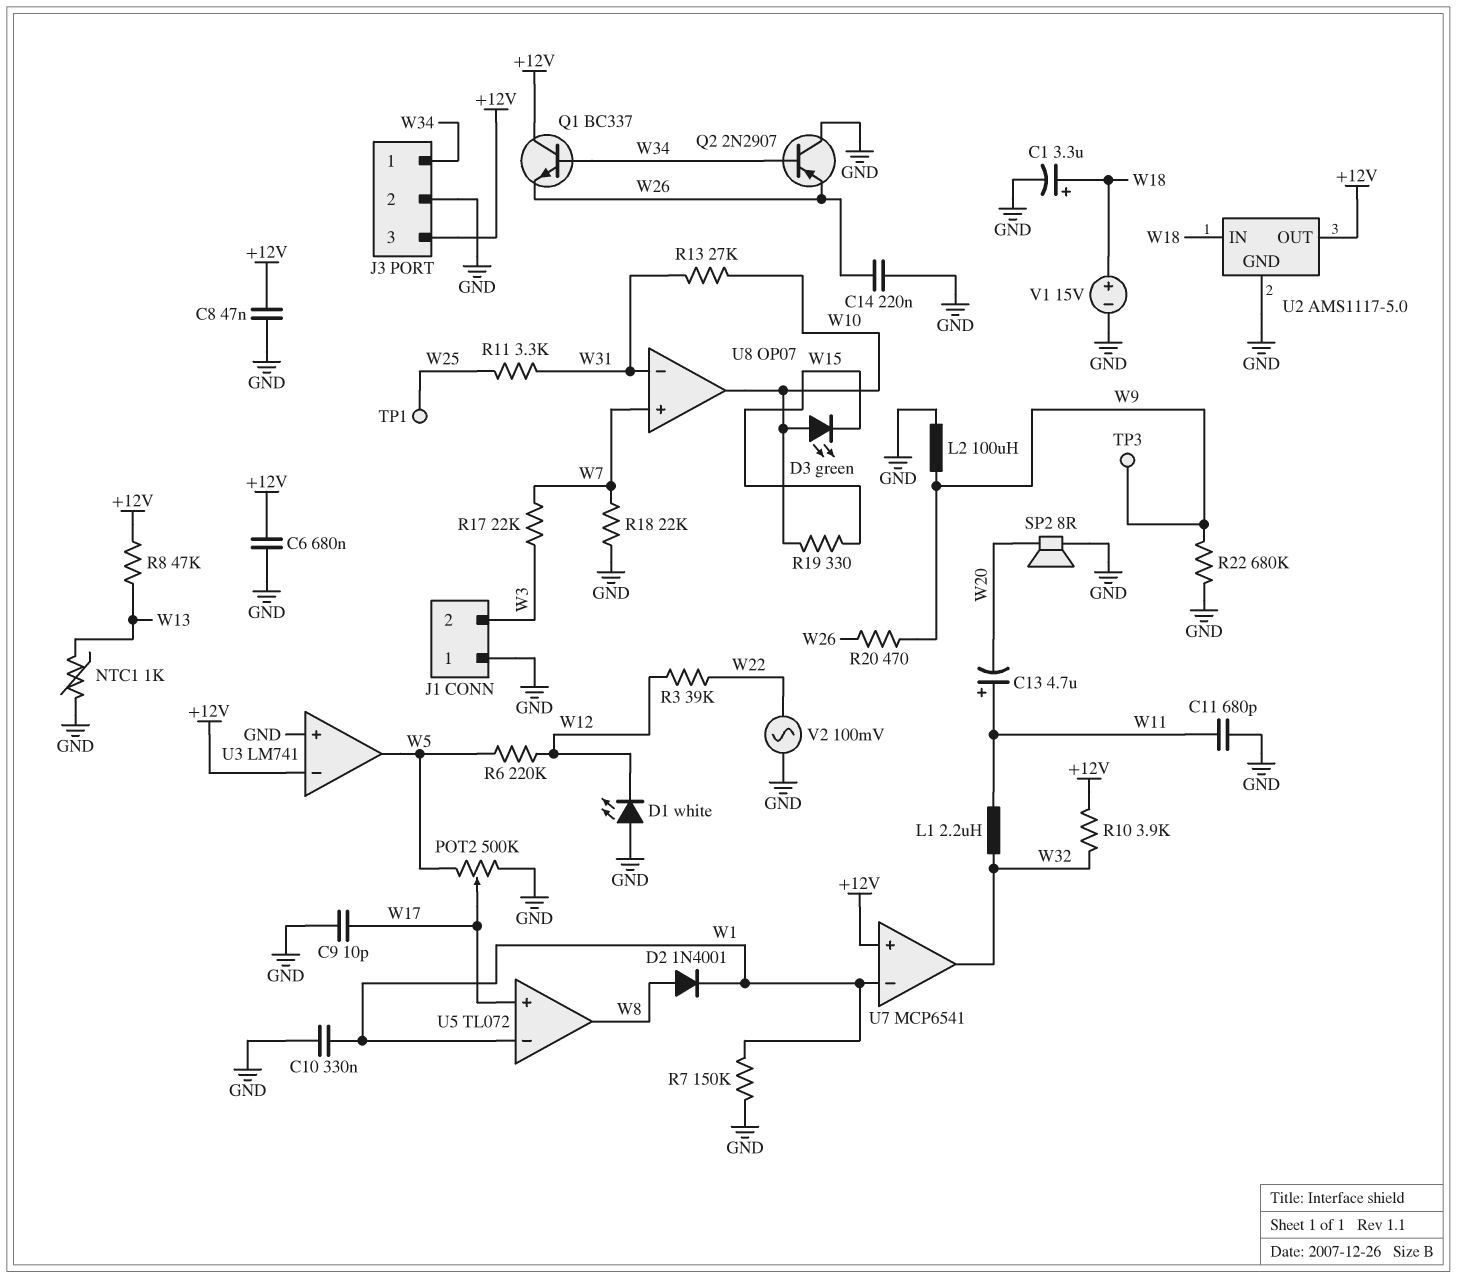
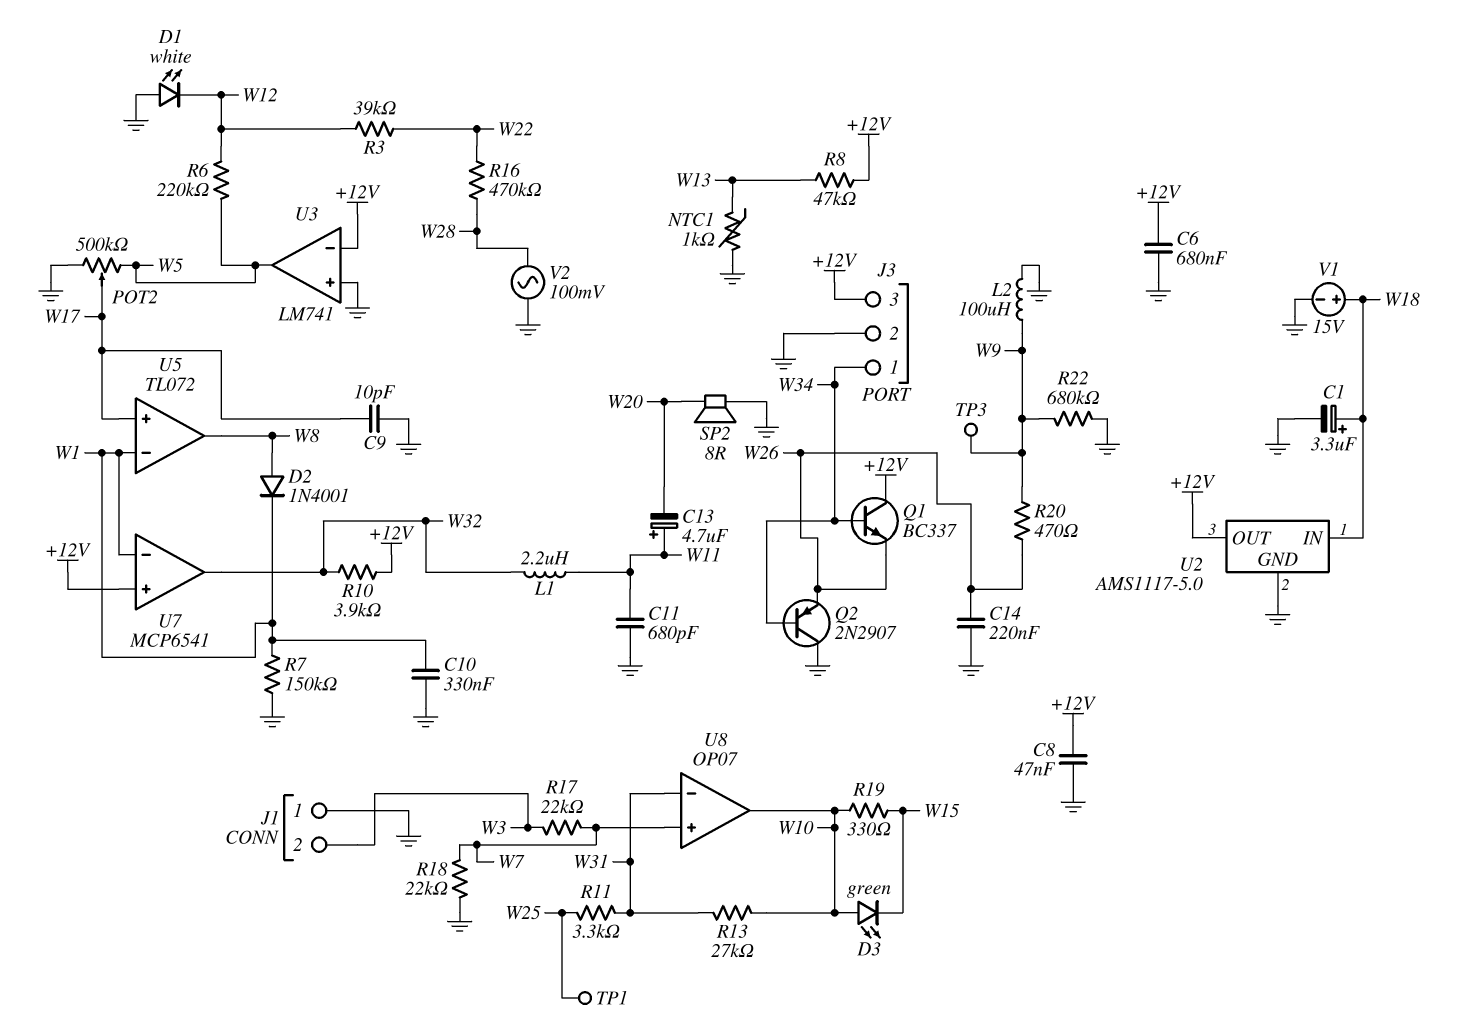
R16: none -> 470k (W22, W28)
V2: AC 100mV (GND, W22) -> AC 100mV (GND, W28)

